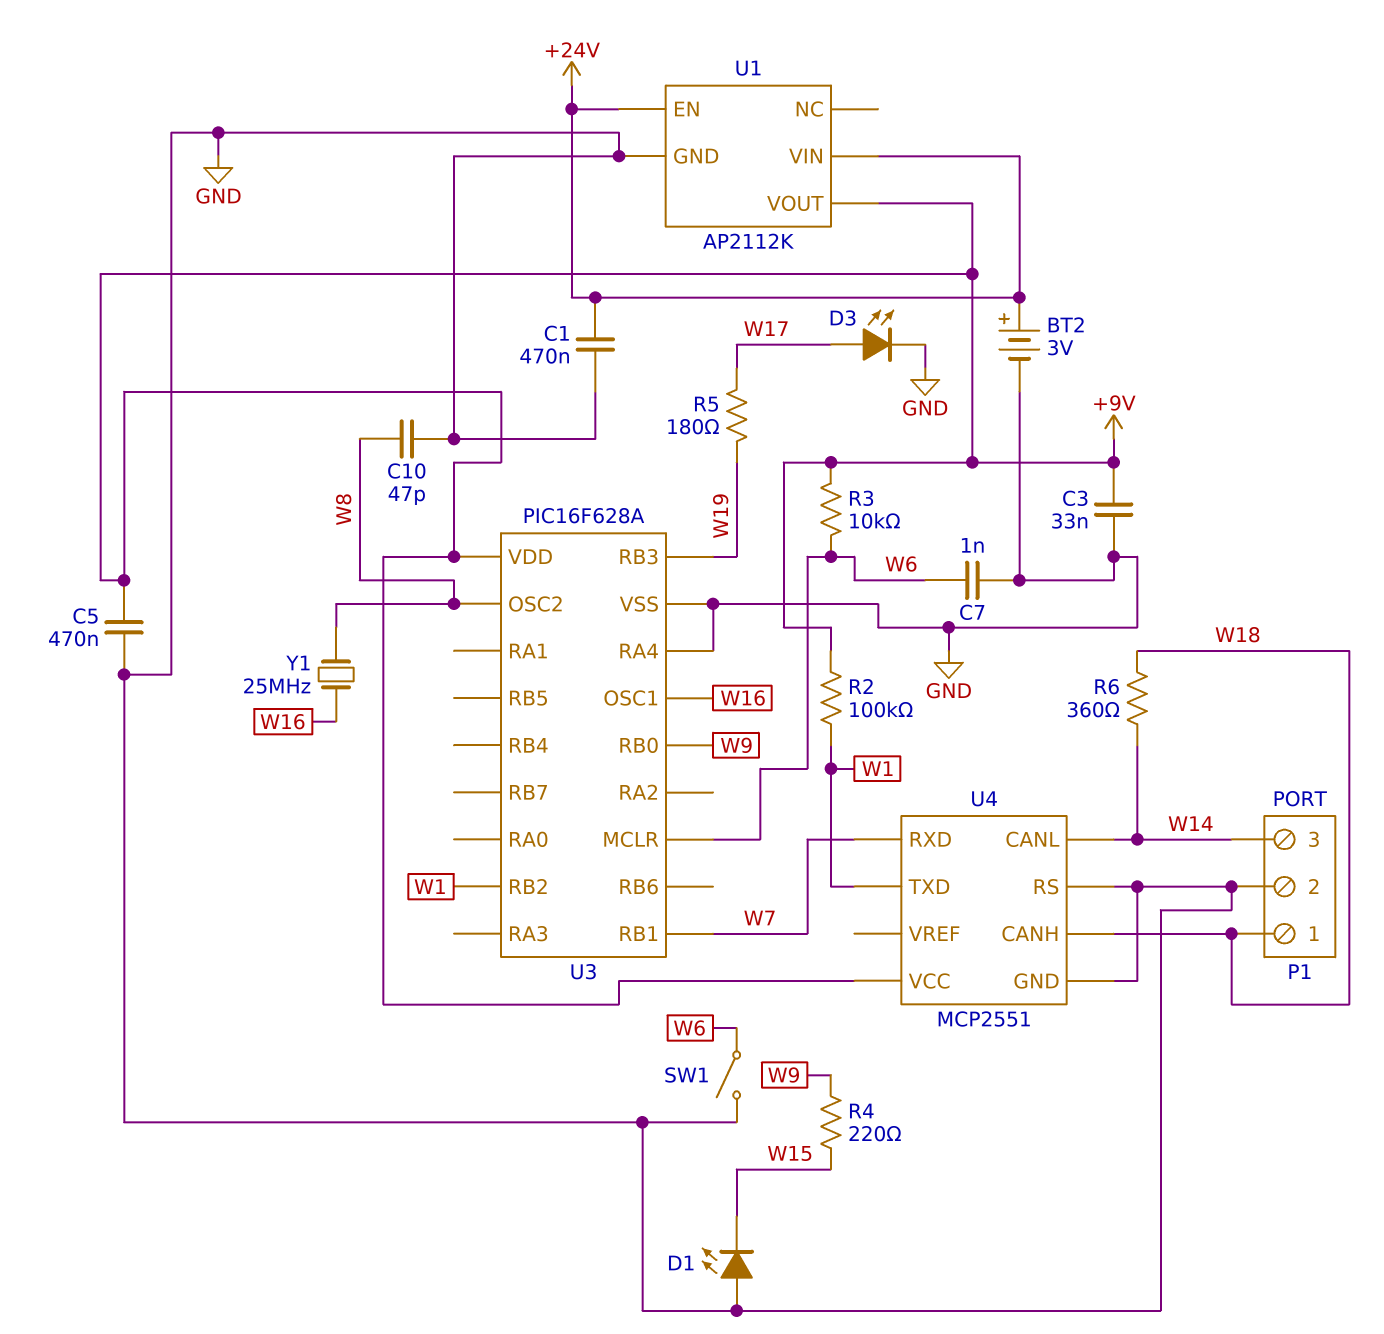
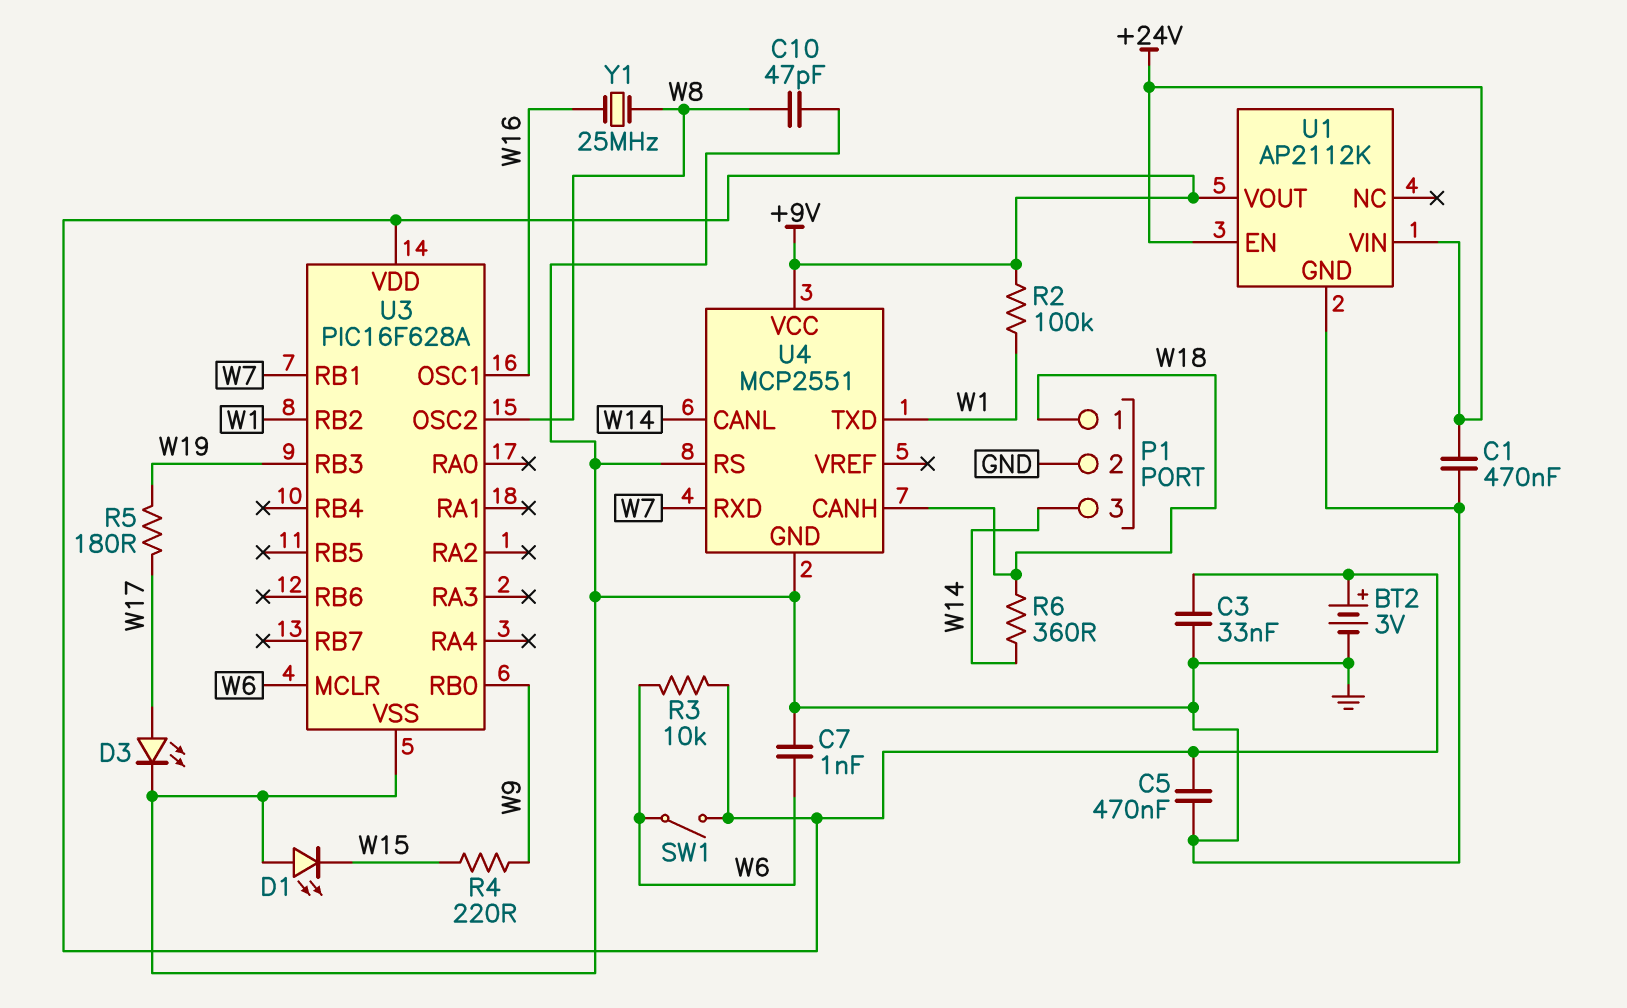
BT2: 3V (plus +24V, minus GND) -> 3V (plus +9V, minus GND)
SW1: switch (GND, W6) -> switch (+9V, W6)
U3 pin RA4: GND -> none

